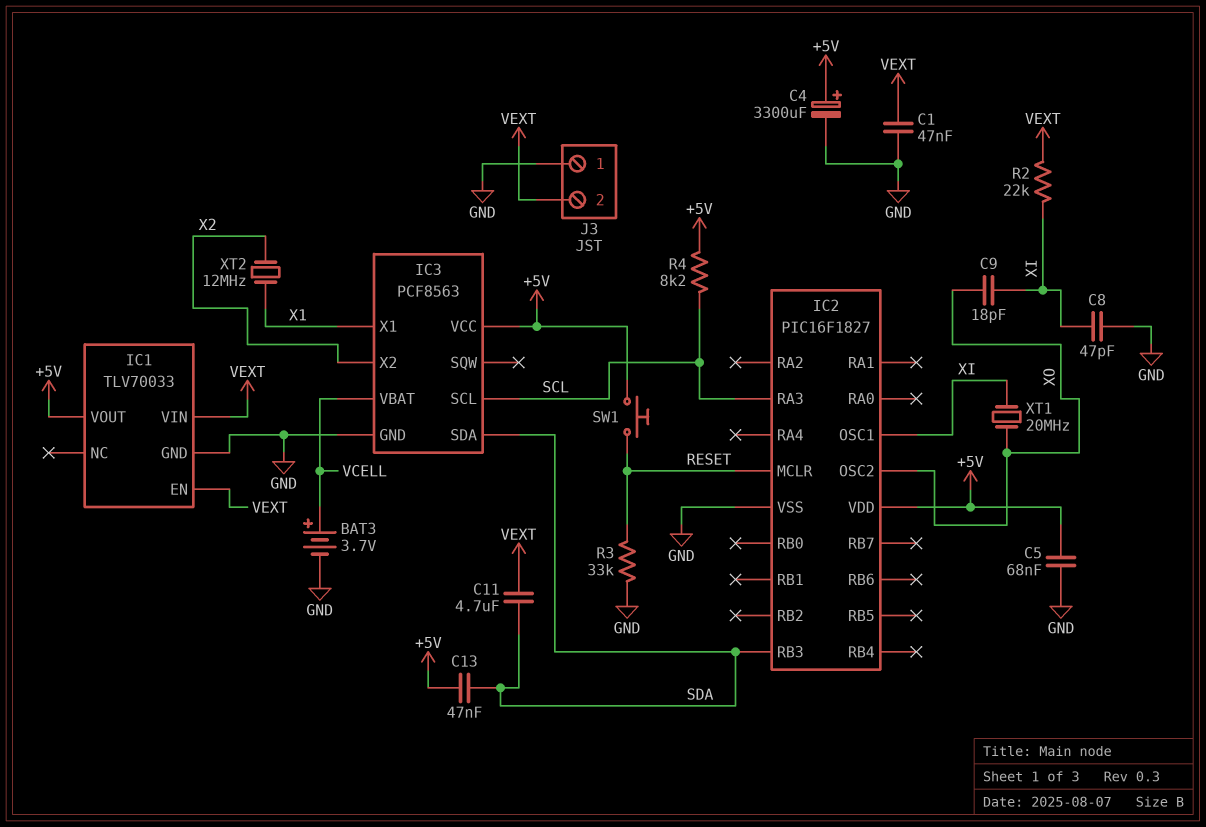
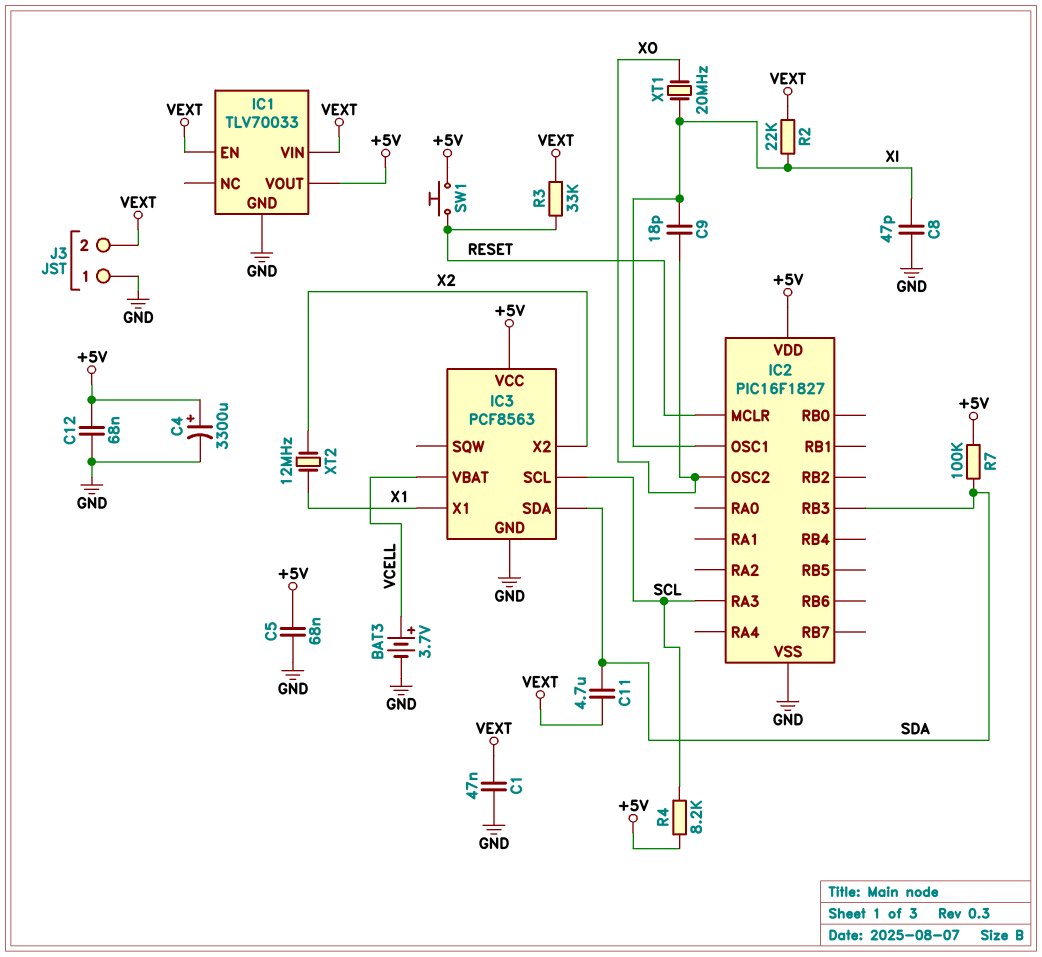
C12: none -> 68nF (+5V, GND)
C13: 47nF (+5V, SDA) -> none
R3: 33k (GND, RESET) -> 33k (RESET, VEXT)
R7: none -> 100k (+5V, SDA)

